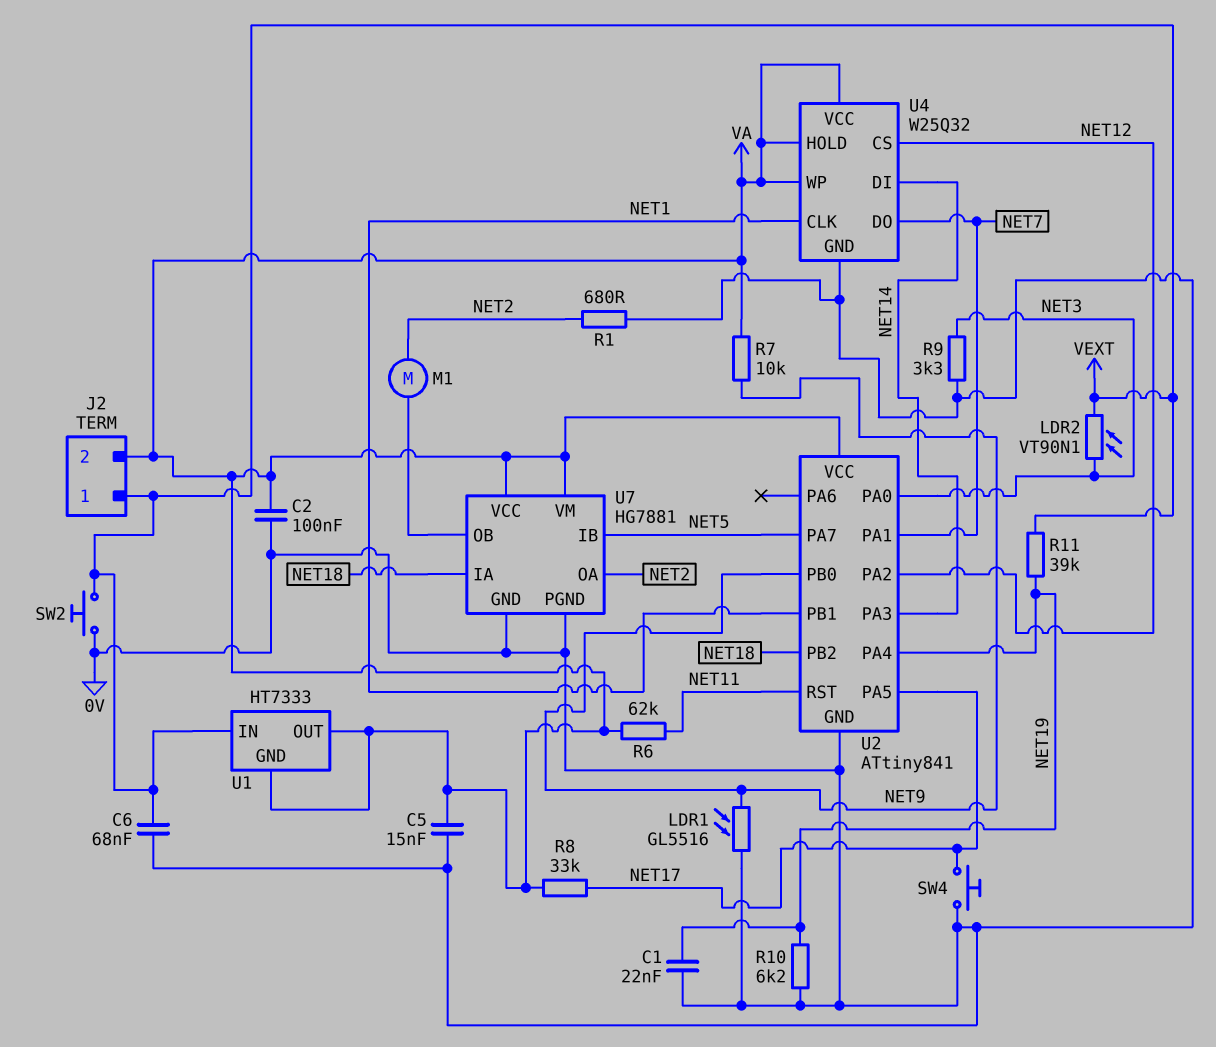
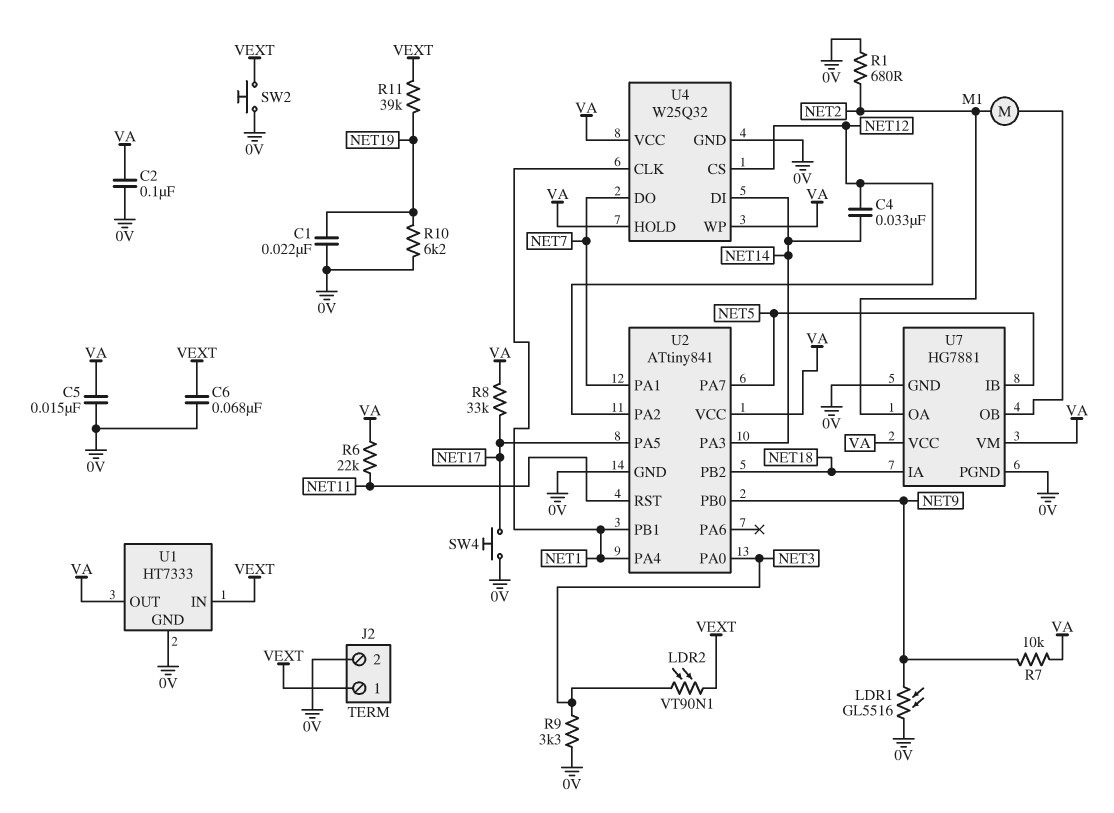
C4: none -> 33nF (NET12, NET14)
J2 pin 2: VA -> 0V
R6: 62k (NET11, VA) -> 22k (NET11, VA)
U1 pin GND: VA -> 0V
U2 pin PA4: NET19 -> NET1

